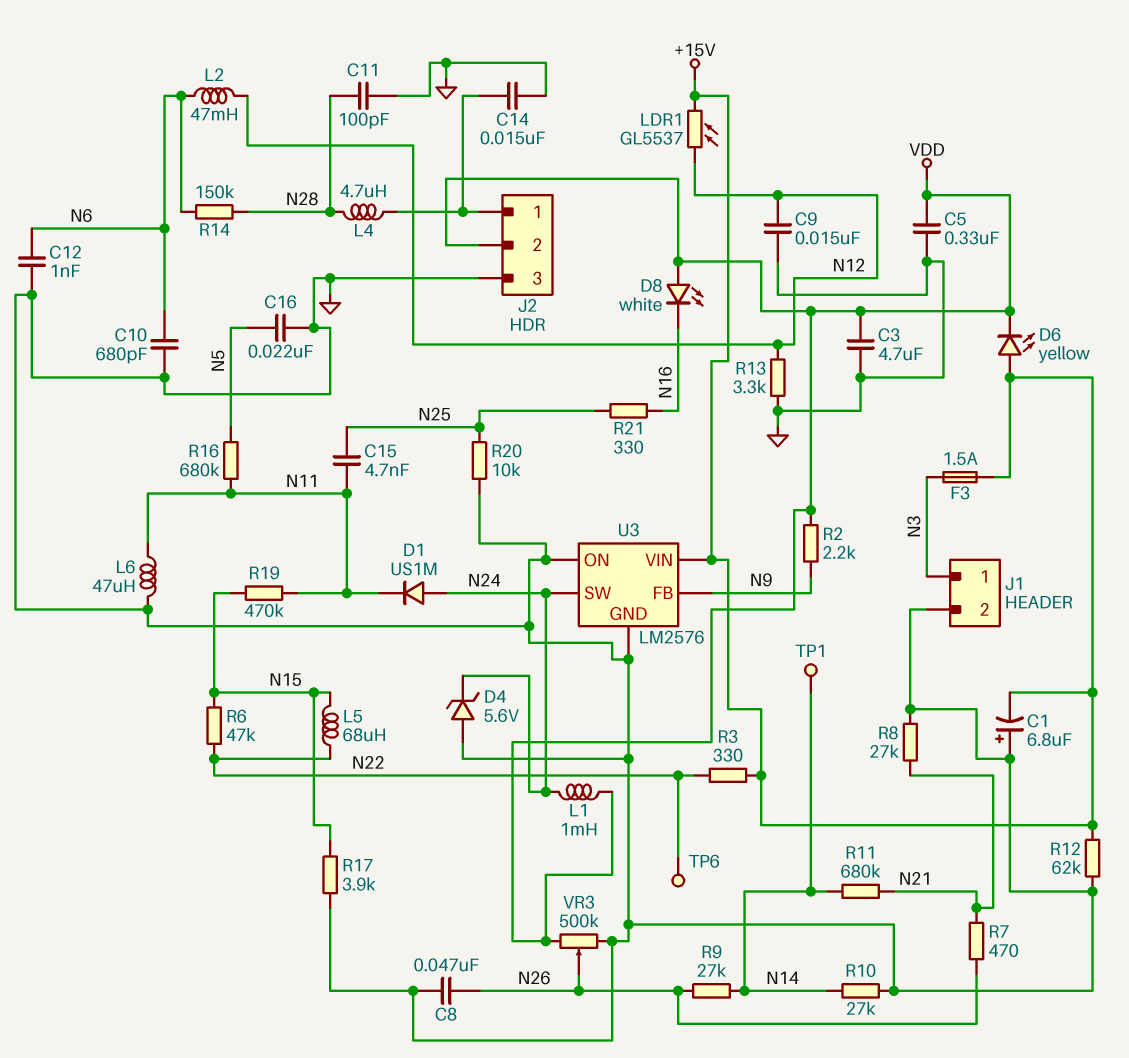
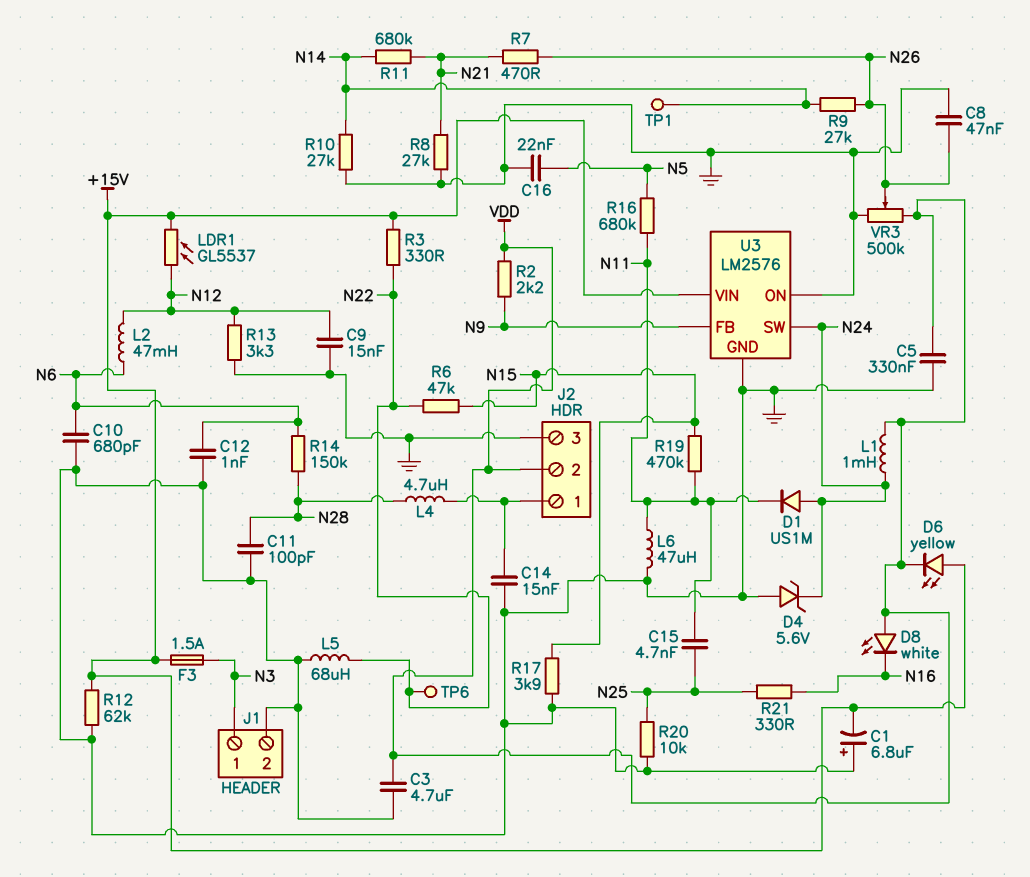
L5: 68uH (N15, N22) -> 68uH (GND, N22)

